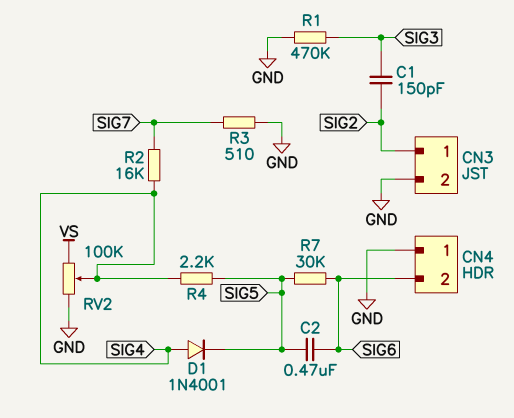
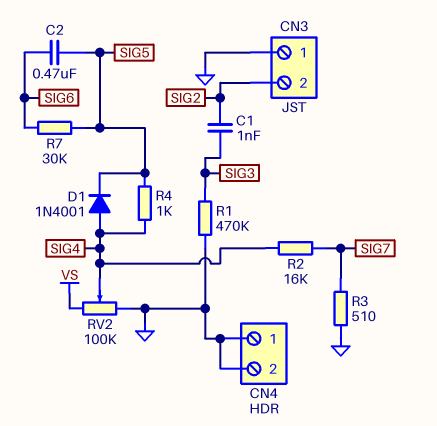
C1: 150pF (SIG2, SIG3) -> 1nF (SIG2, SIG3)
CN3 pin 1: SIG2 -> GND
CN3 pin 2: GND -> SIG2
CN4 pin 2: SIG6 -> GND
R4: 2.2k (SIG4, SIG5) -> 1k (SIG4, SIG5)

